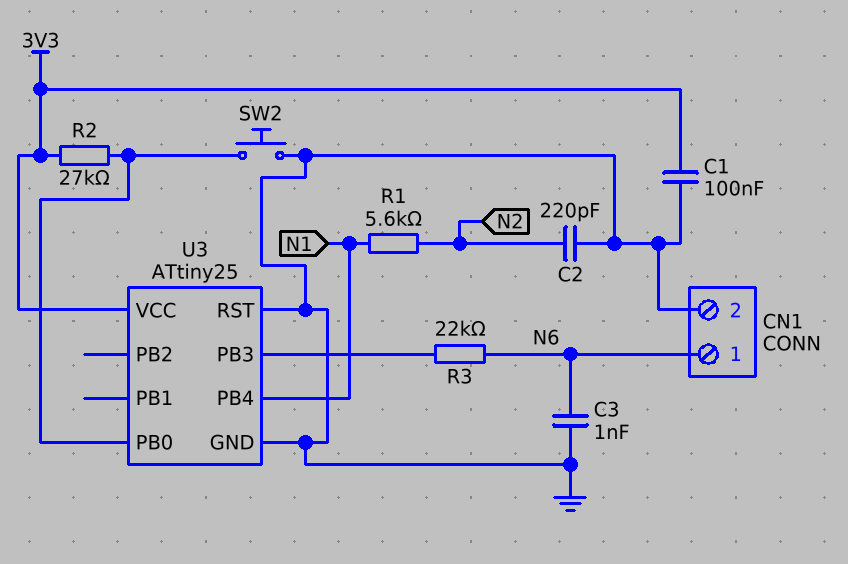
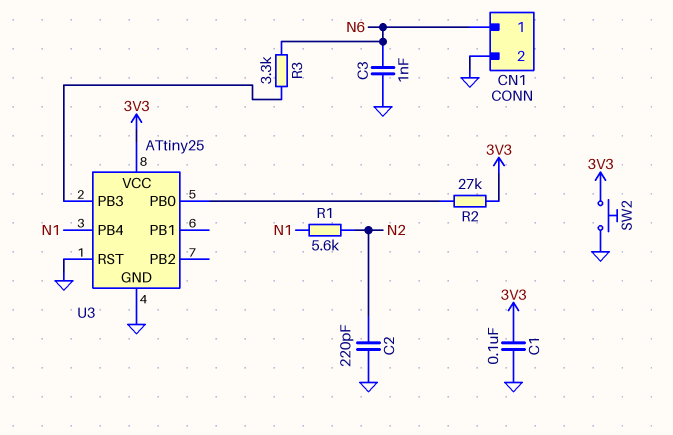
R3: 22k (N6, U3/PB3) -> 3.3k (N6, U3/PB3)
SW2: button (GND, U3/PB0) -> button (3V3, GND)

